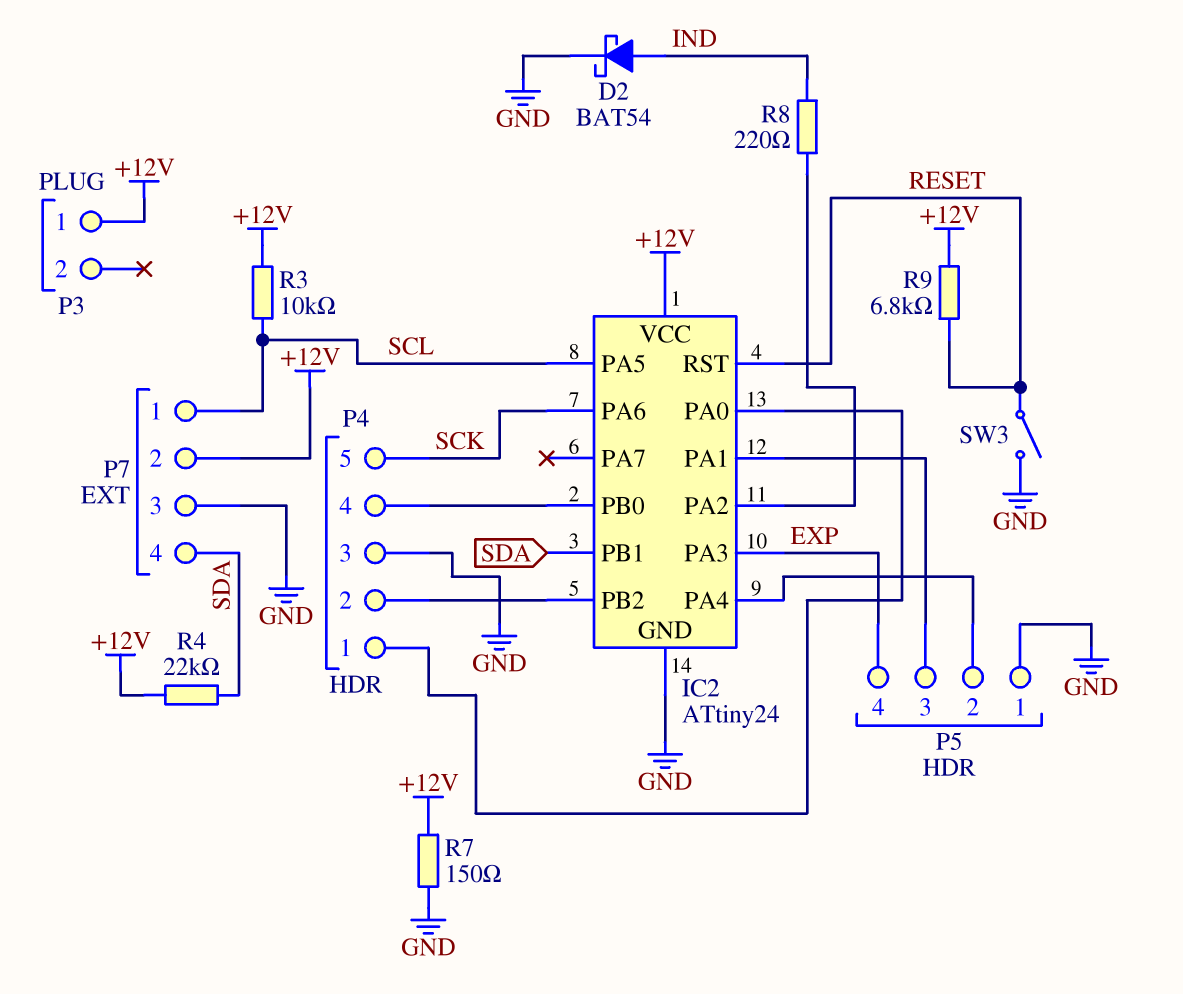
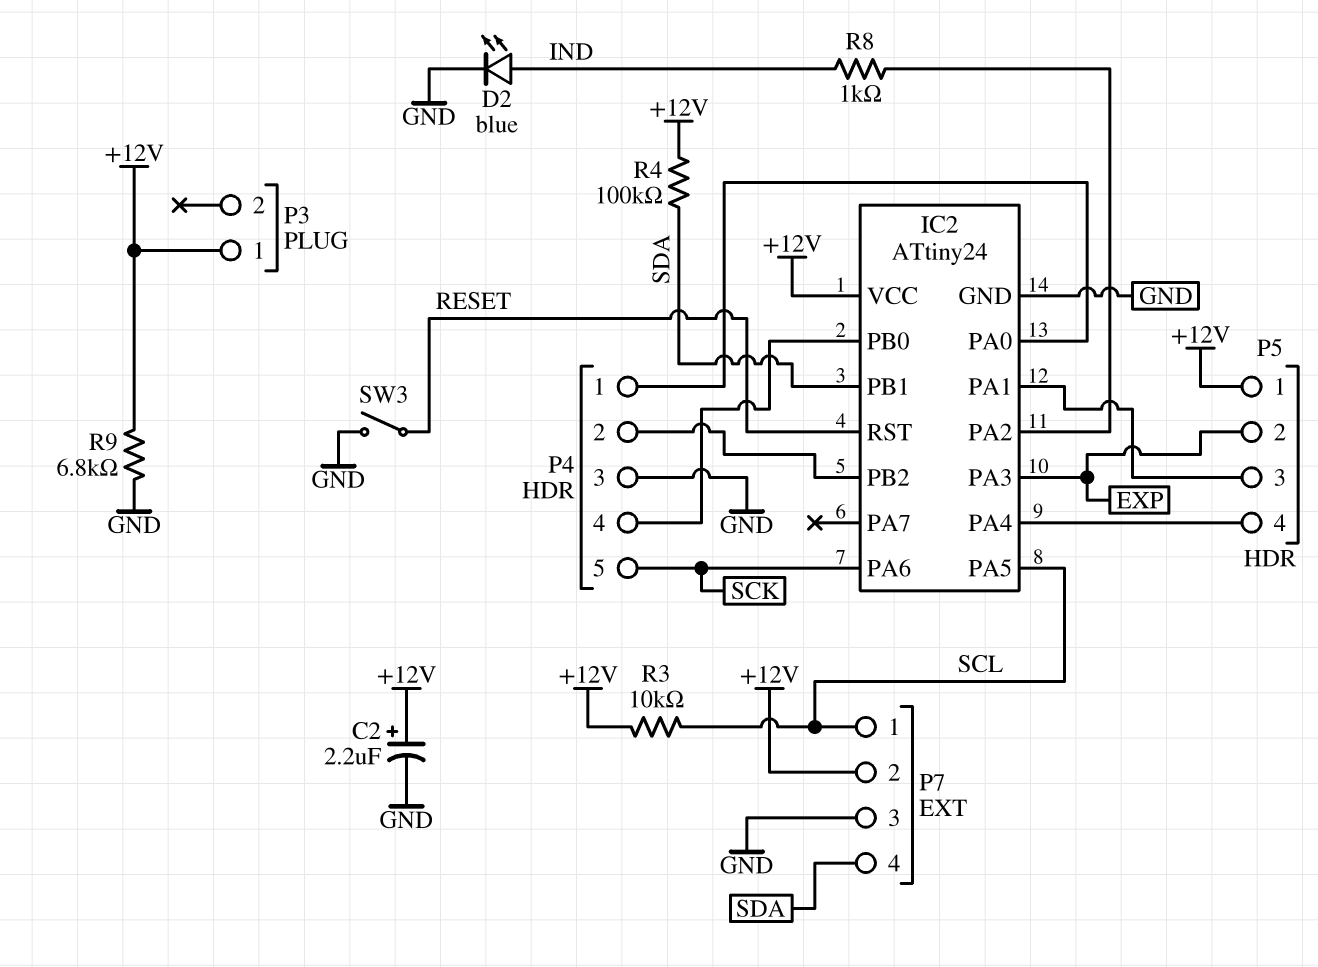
C2: none -> 2.2uF (plus +12V, minus GND)
D2: schottky BAT54 (A IND, K GND) -> LED blue (A IND, K GND)
P5 pin 1: GND -> +12V
P5 pin 2: IC2/PA4 -> EXP
P5 pin 4: EXP -> IC2/PA4
R4: 22k (+12V, SDA) -> 100k (+12V, SDA)
R7: 150 (+12V, GND) -> none
R8: 220 (IC2/PA2, IND) -> 1k (IC2/PA2, IND)
R9: 6.8k (+12V, RESET) -> 6.8k (+12V, GND)

